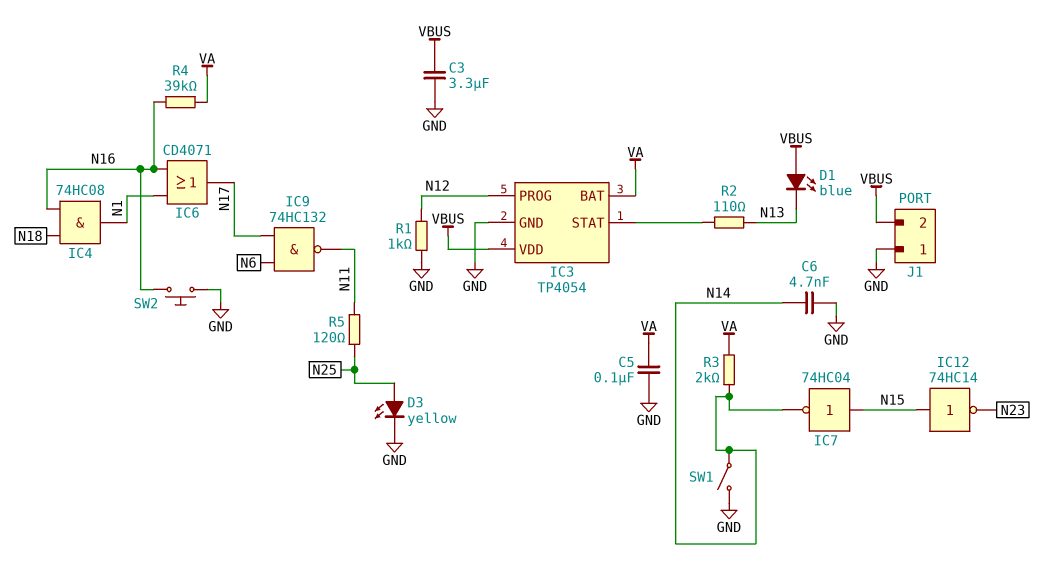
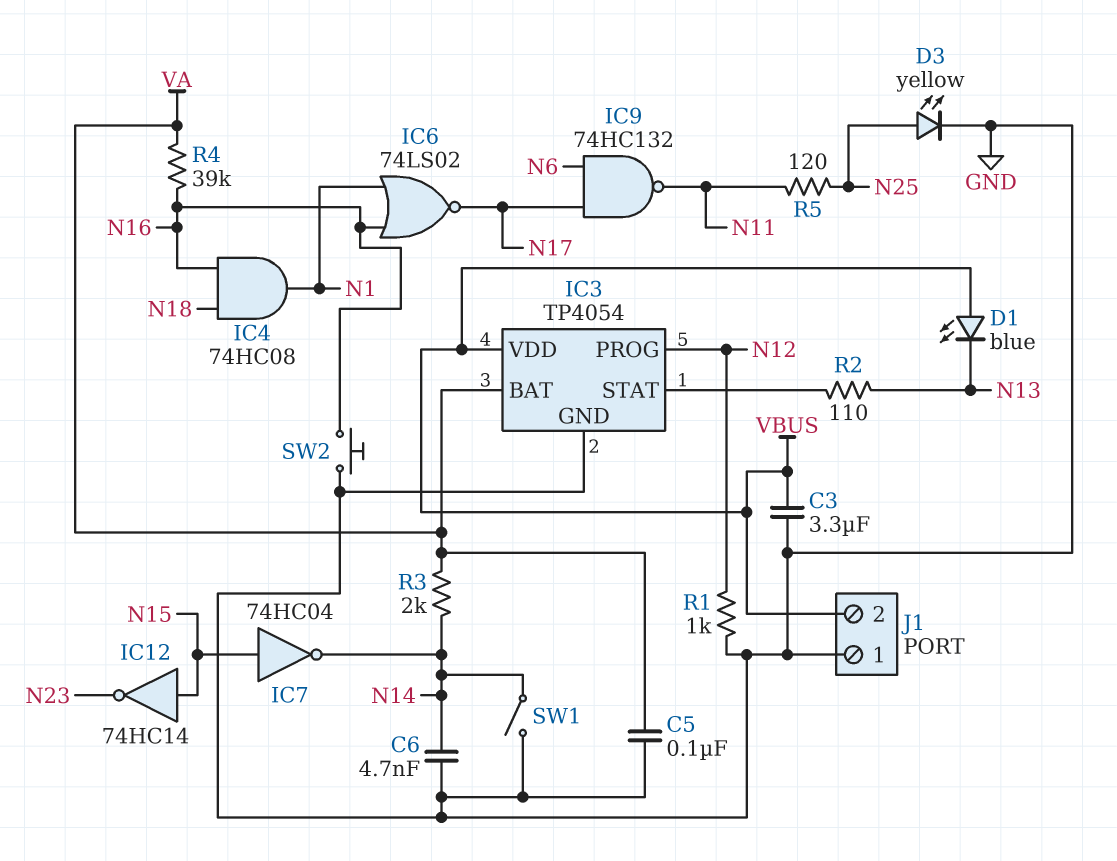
IC6: OR CD4071 (in N1, in N16, out N17) -> NOR 74LS02 (in N1, in N16, out N17)

